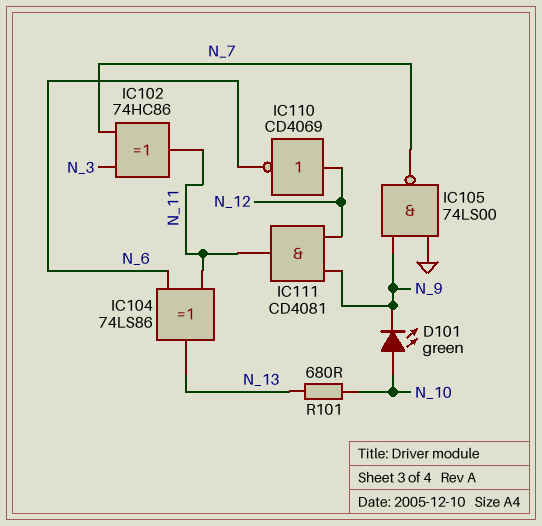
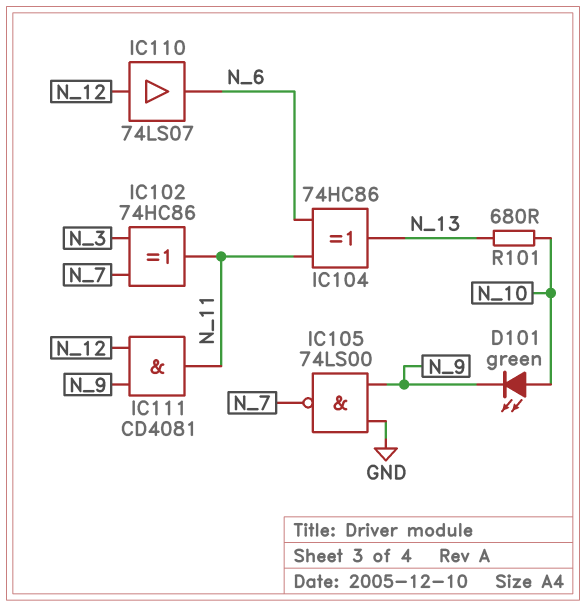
IC104: XOR 74LS86 (in N_6, in N_11, out N_13) -> XOR 74HC86 (in N_6, in N_11, out N_13)
IC110: NOT CD4069 (in N_12, out N_6) -> buffer 74LS07 (in N_12, out N_6)

